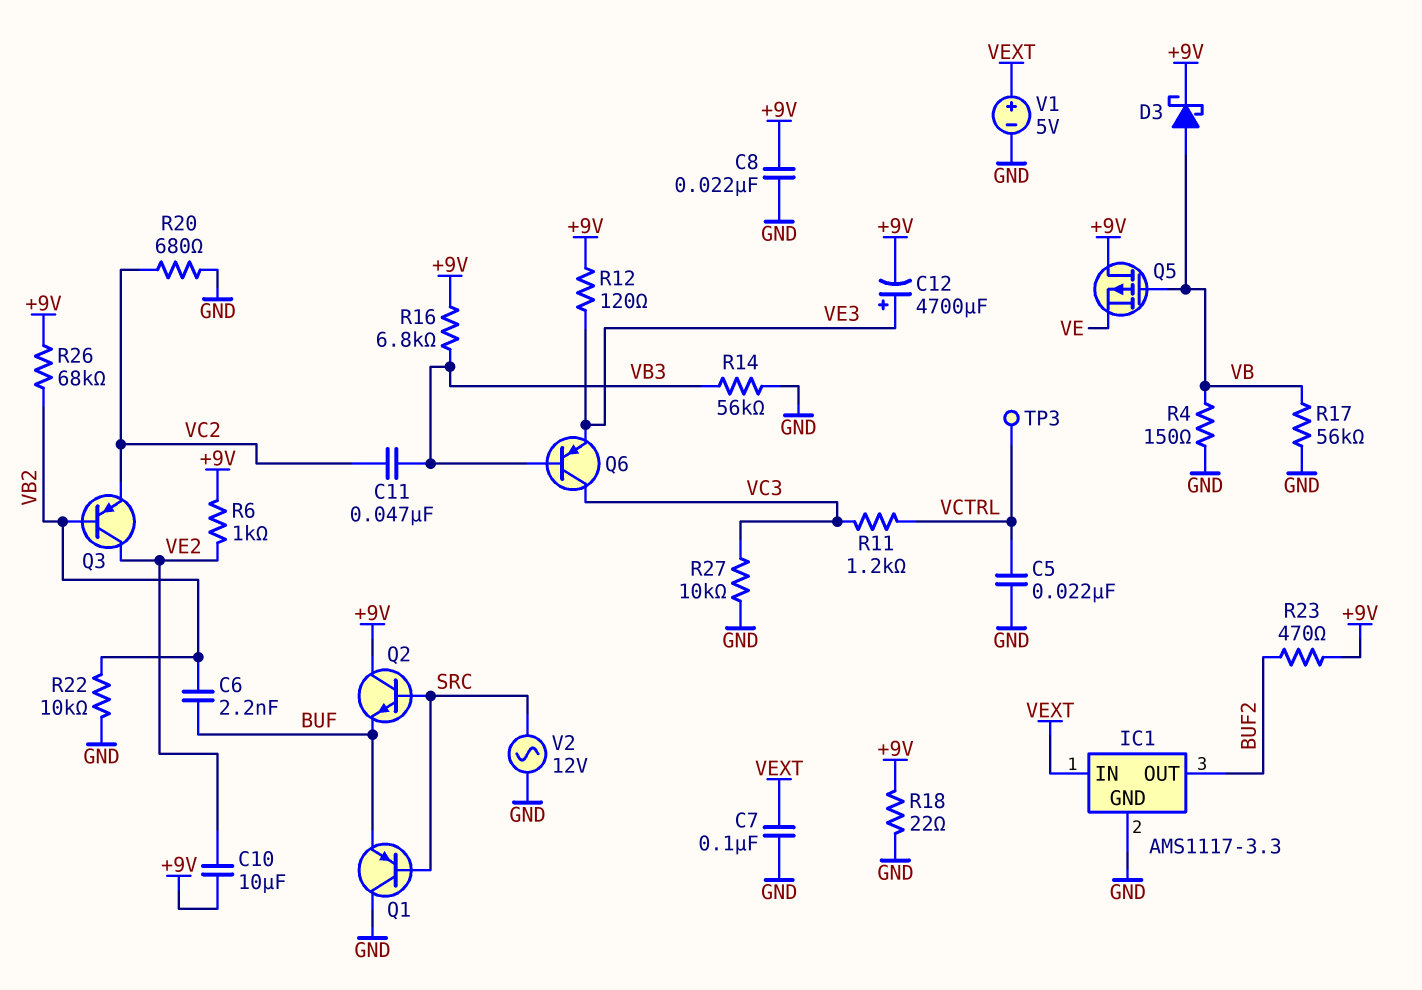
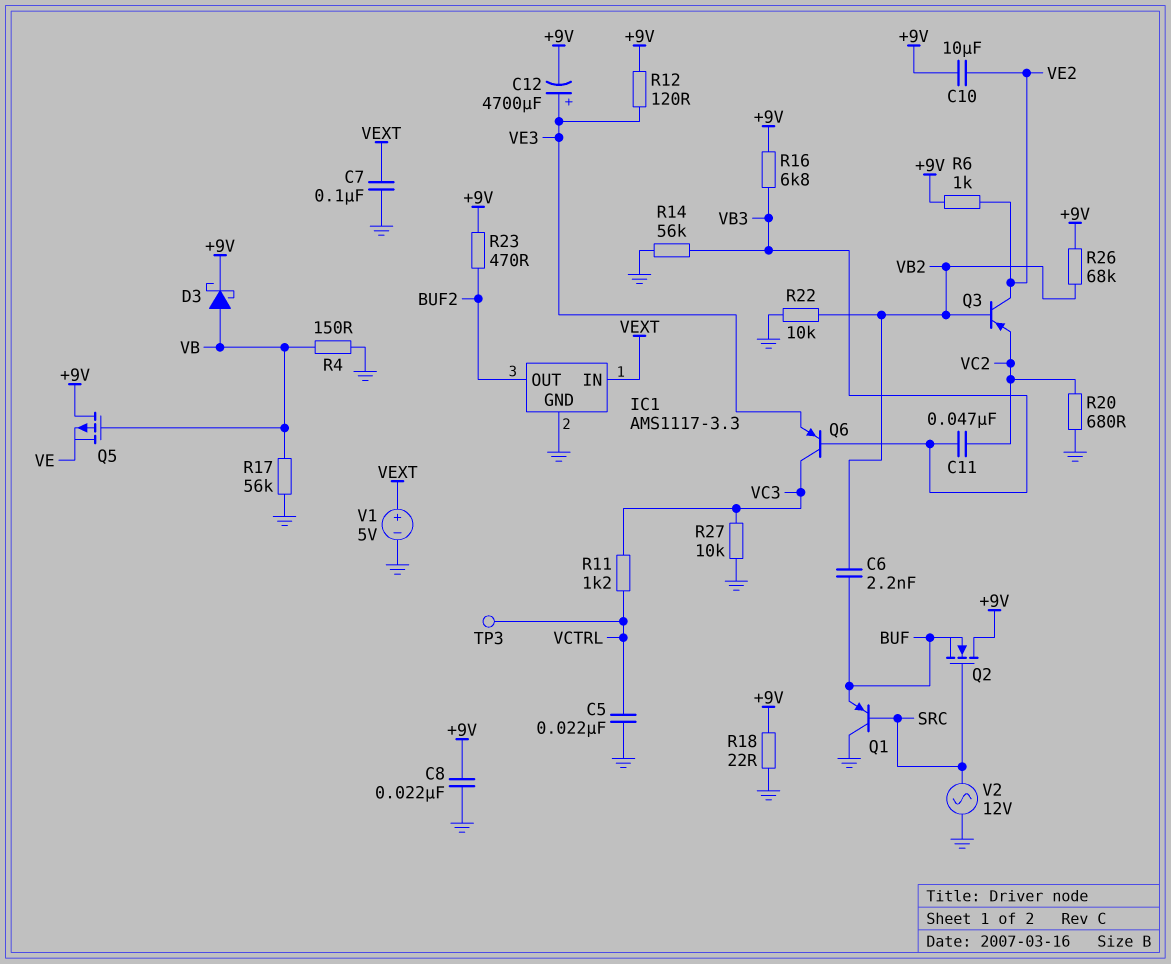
Q2: NPN (B SRC, C +9V, E BUF) -> NMOS (G SRC, D +9V, S BUF)

